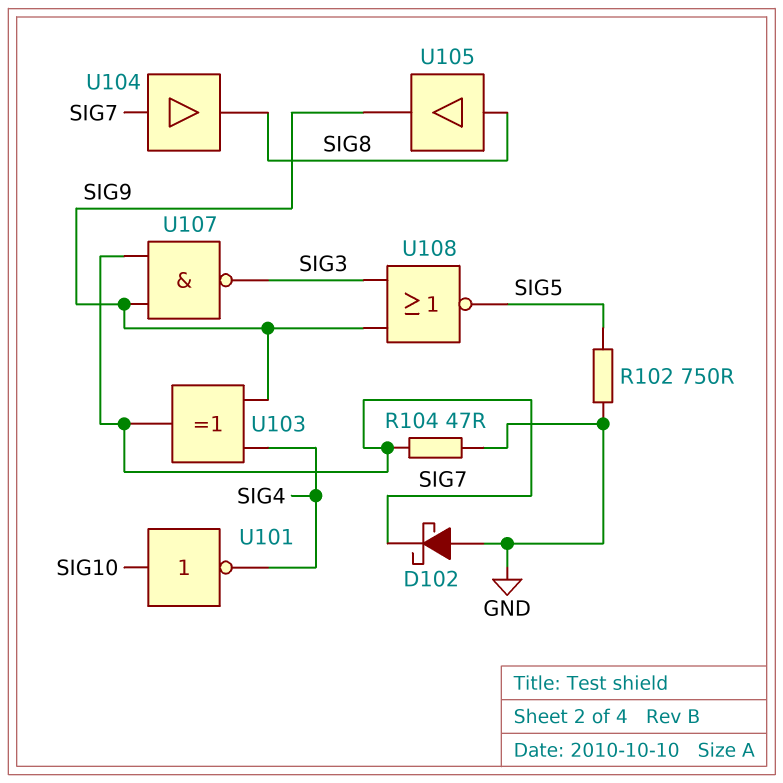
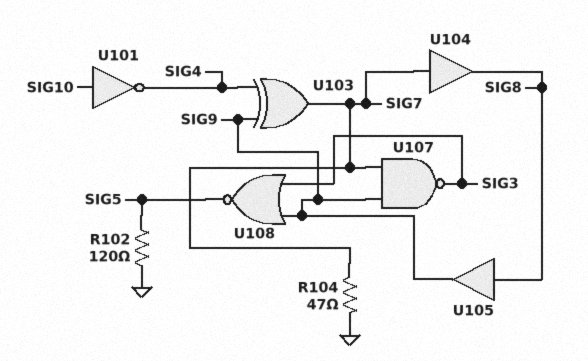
D102: schottky (A GND, K SIG7) -> none
R102: 750 (GND, SIG5) -> 120 (GND, SIG5)

